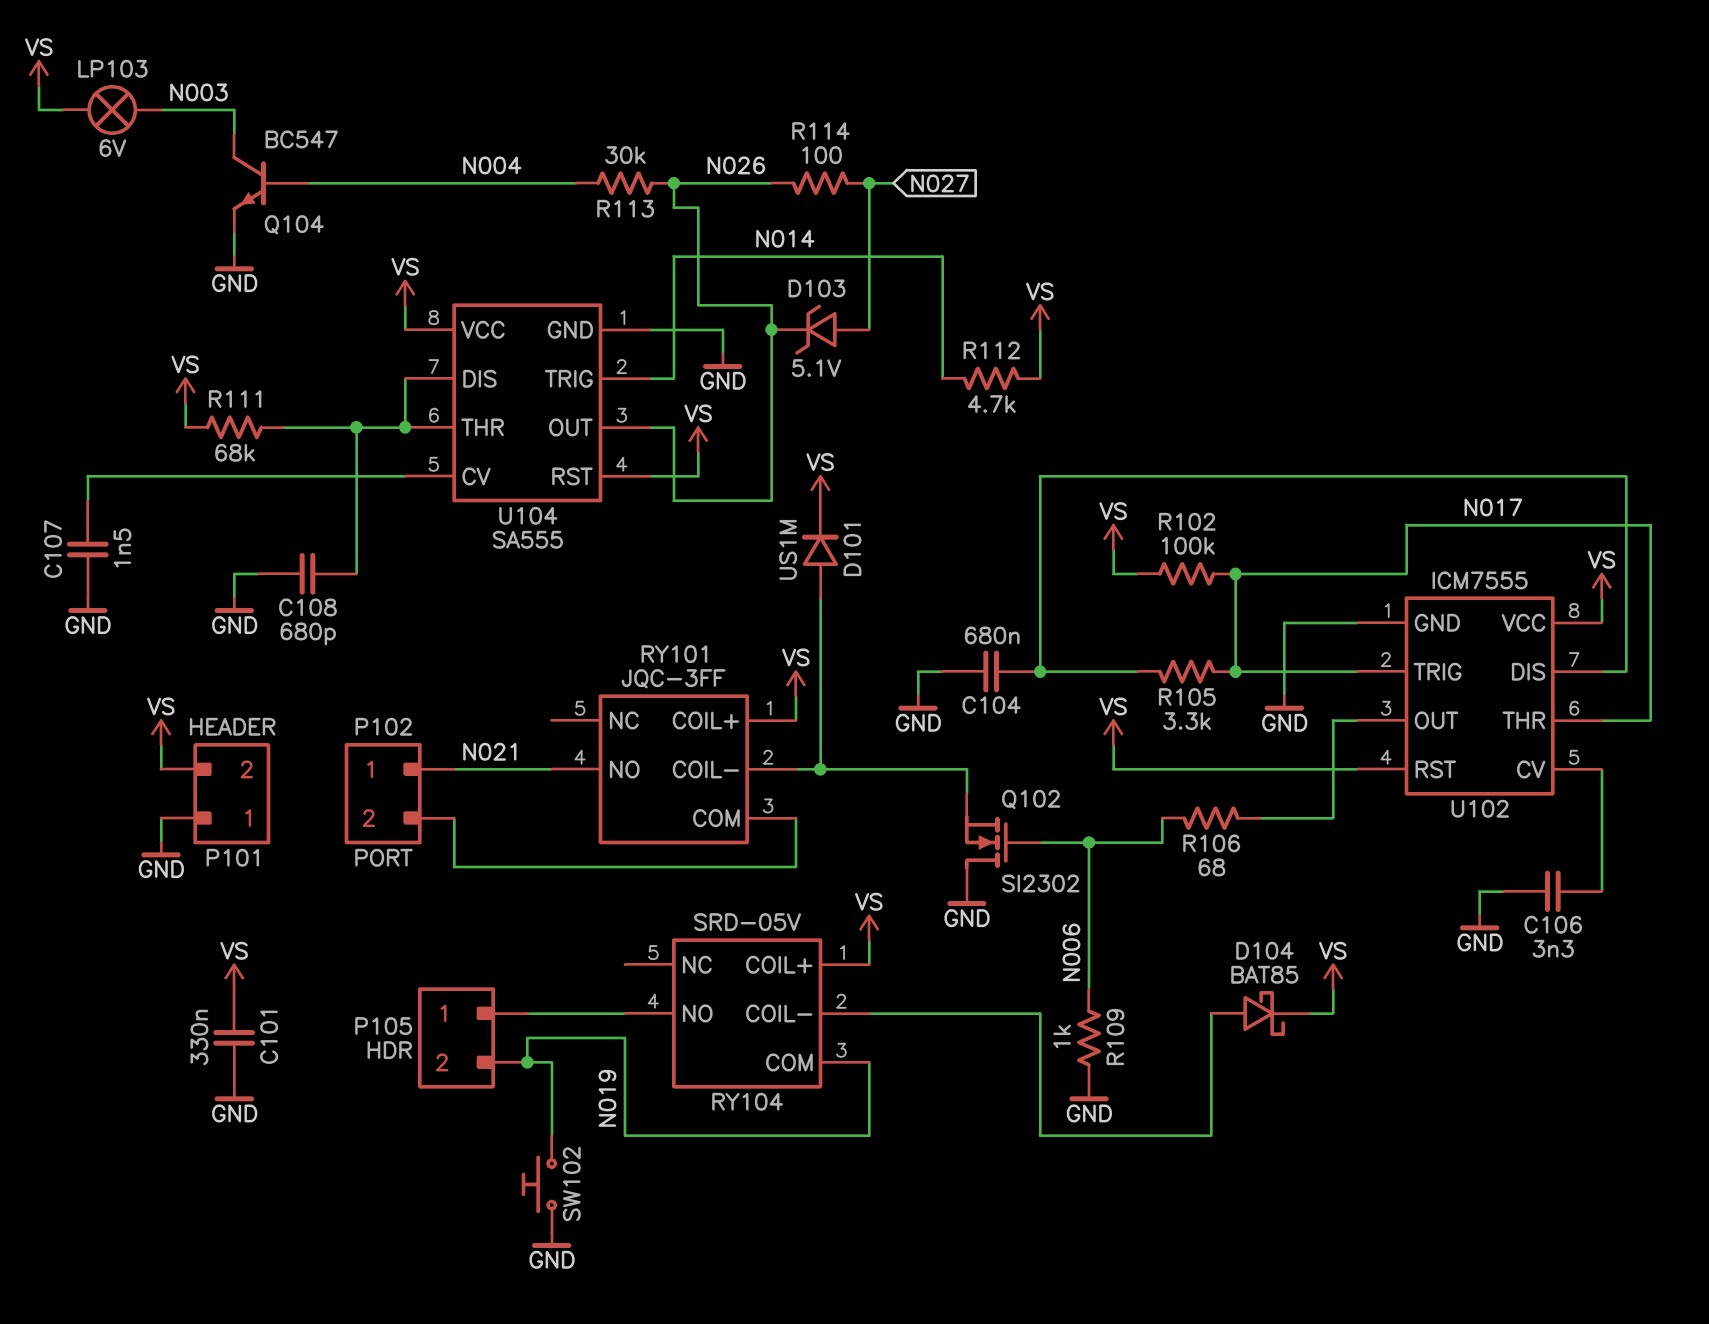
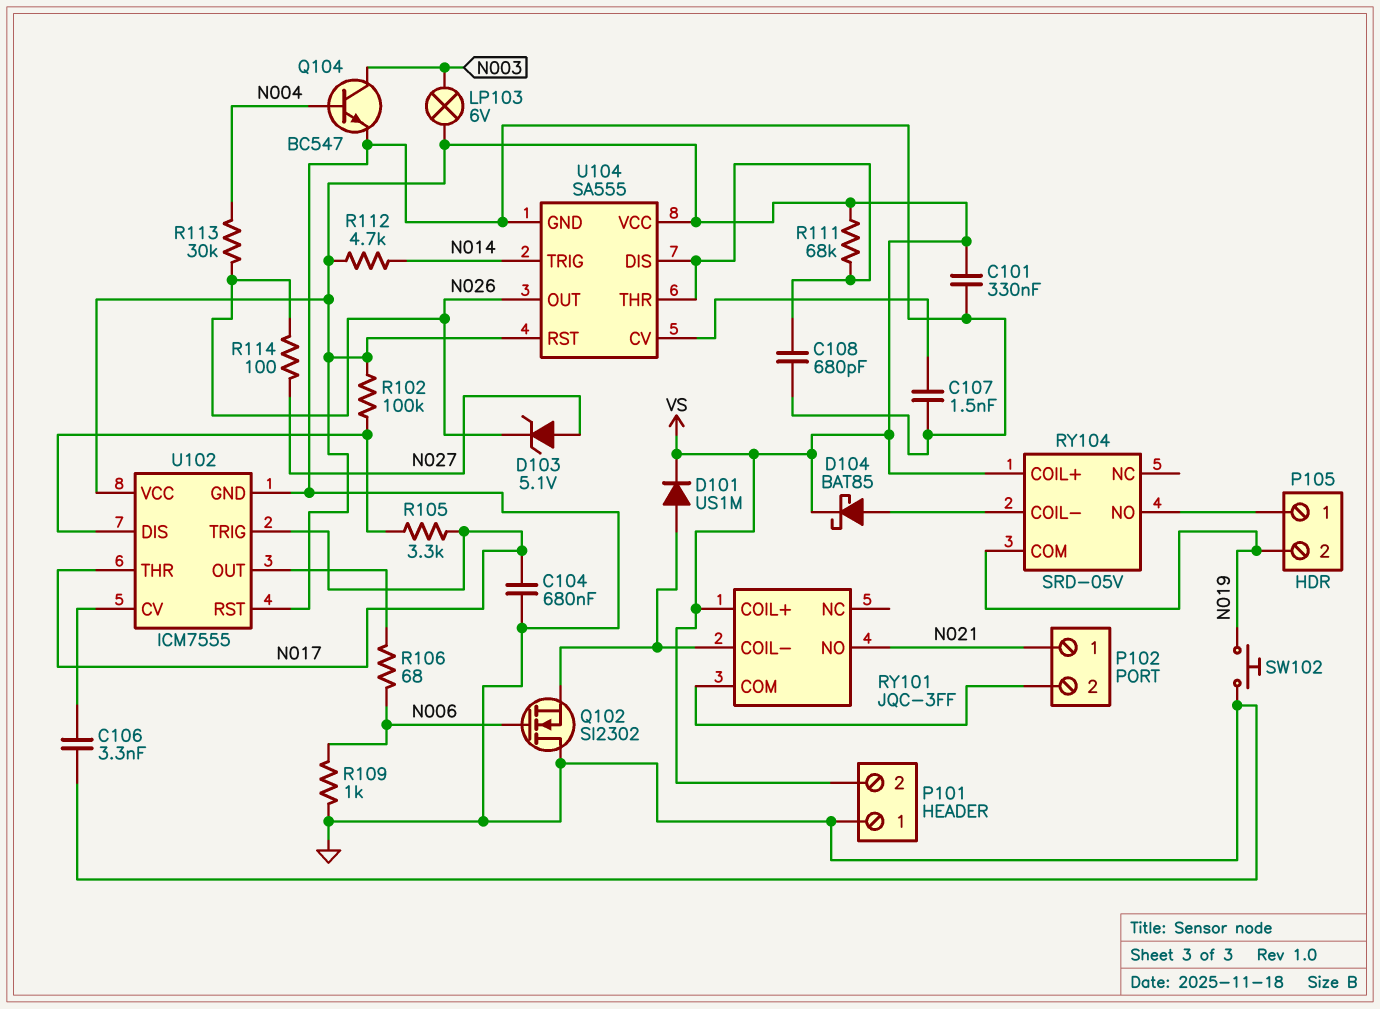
C104: 680nF (GND, U102/DIS) -> 680nF (GND, N017)
R102: 100k (N017, VS) -> 100k (U102/DIS, VS)

